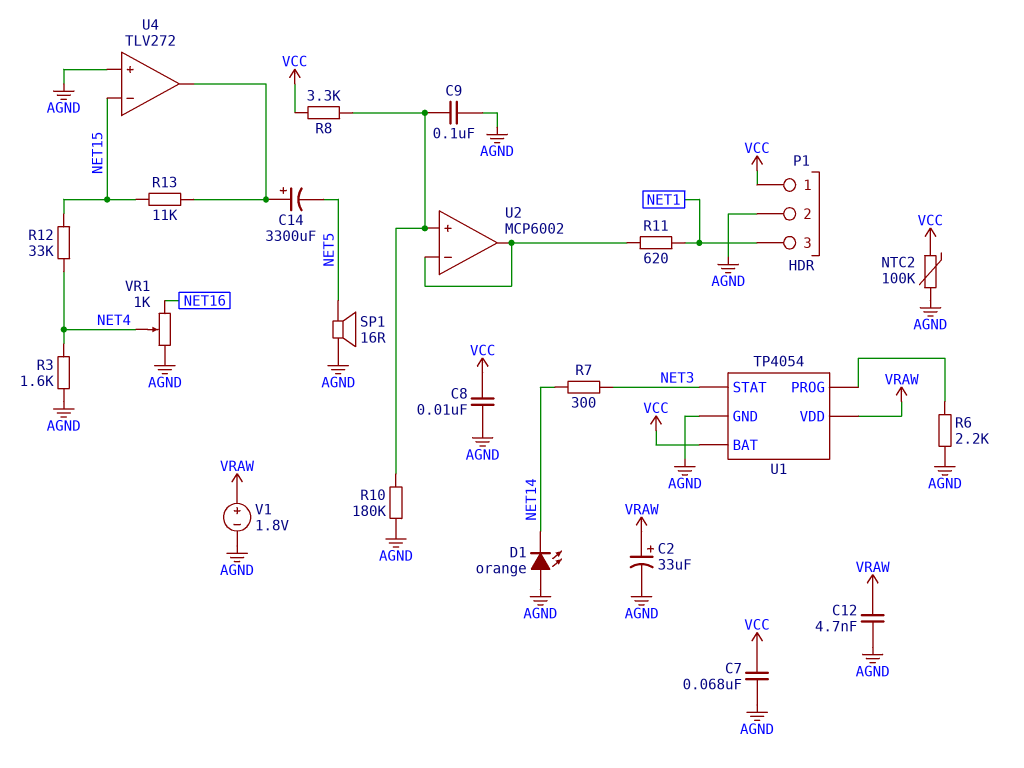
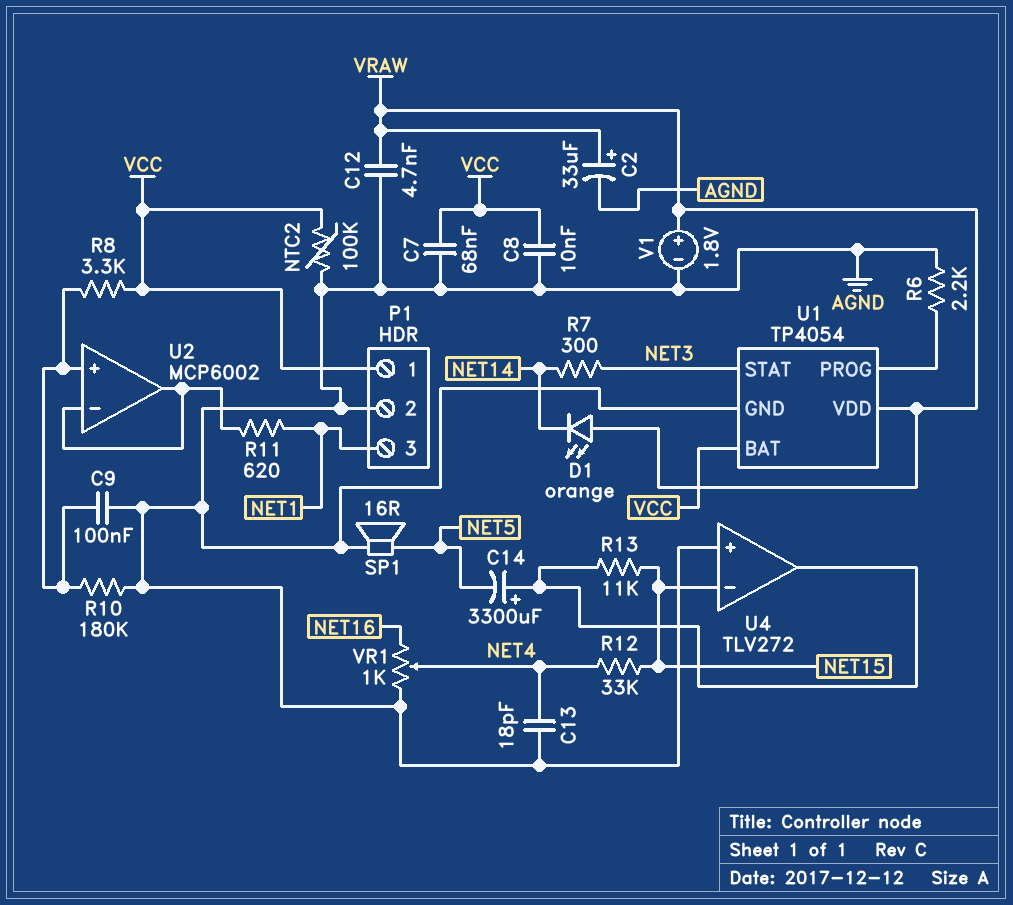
C13: none -> 18pF (AGND, NET4)
D1: LED orange (A AGND, K NET14) -> LED orange (A VRAW, K NET14)
R3: 1.6k (AGND, NET4) -> none

